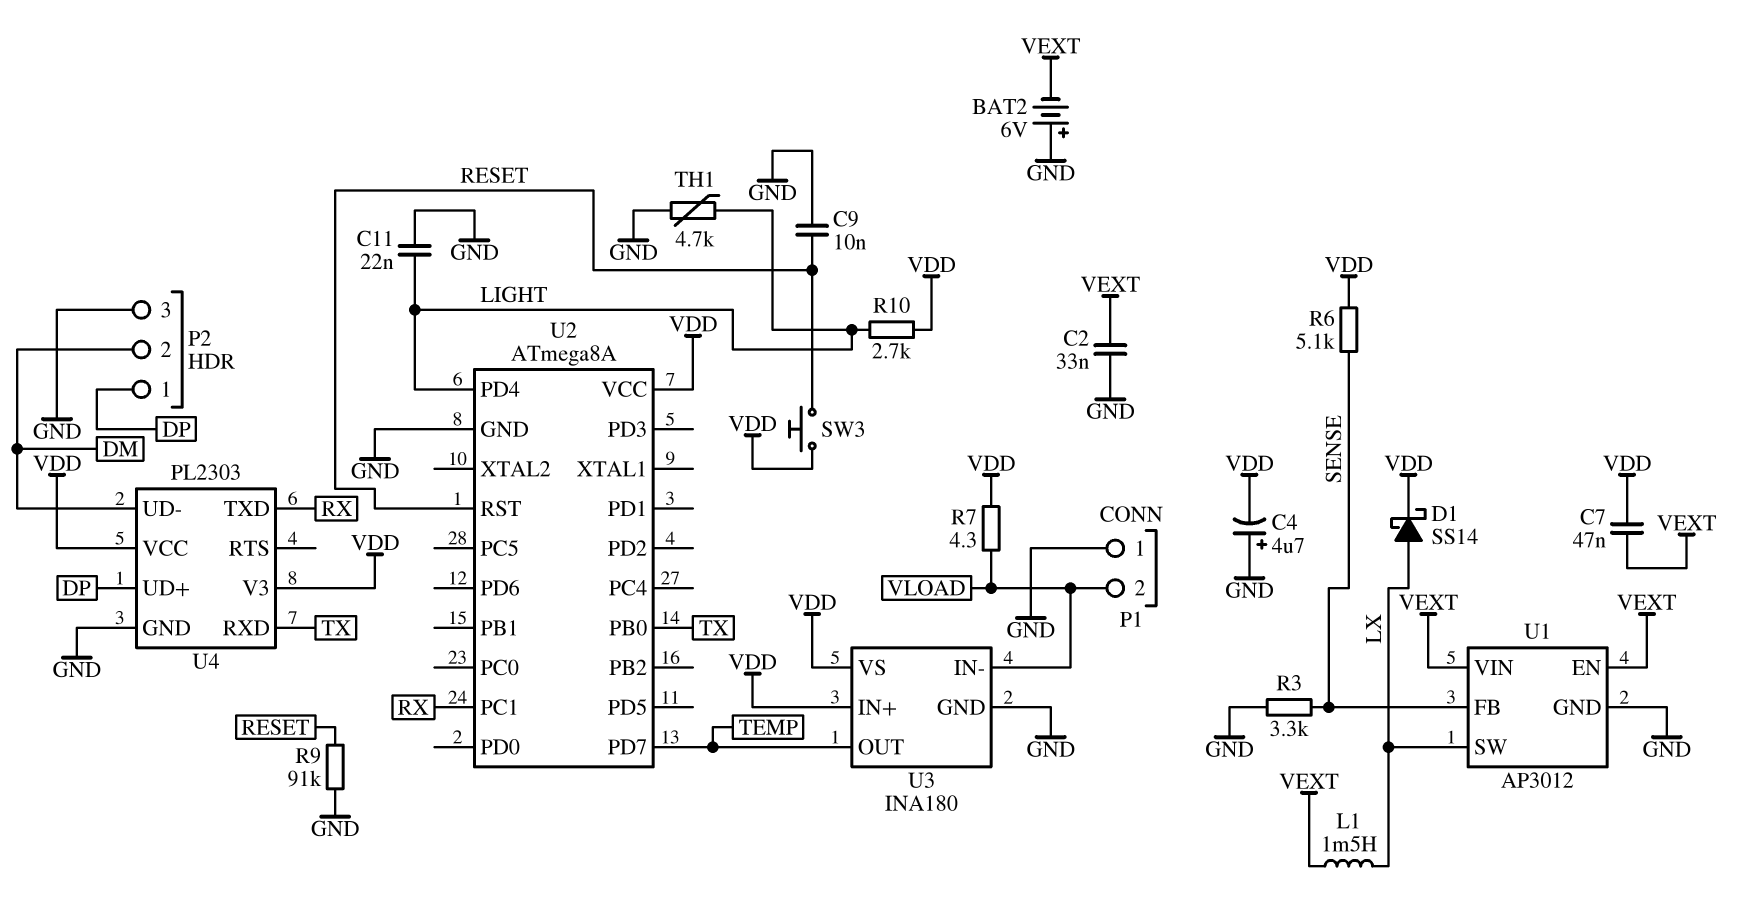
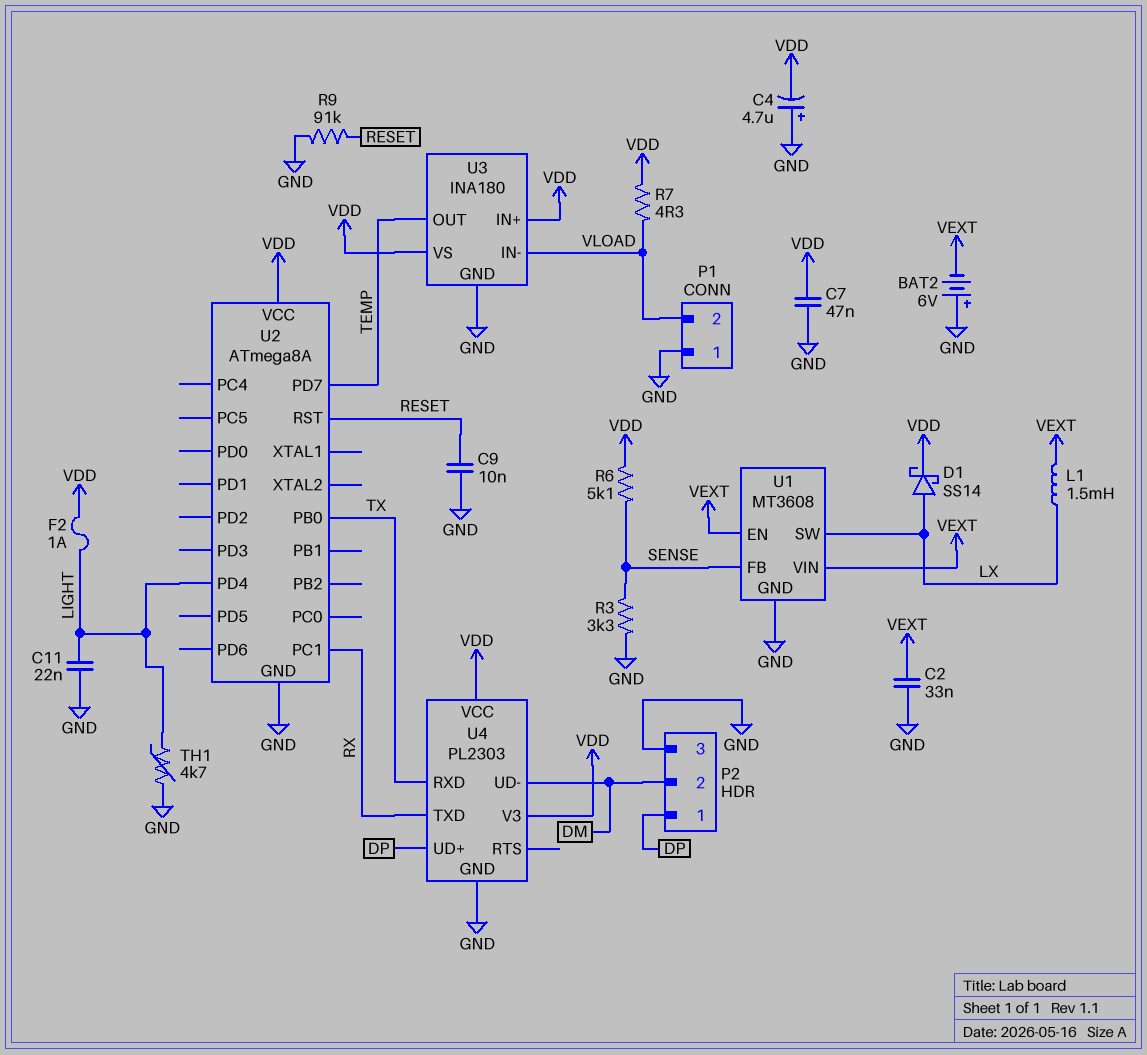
C7: 47nF (VDD, VEXT) -> 47nF (GND, VDD)
F2: none -> 1A (LIGHT, VDD)
R10: 2.7k (LIGHT, VDD) -> none
SW3: button (RESET, VDD) -> none
U1: AP3012 -> MT3608

